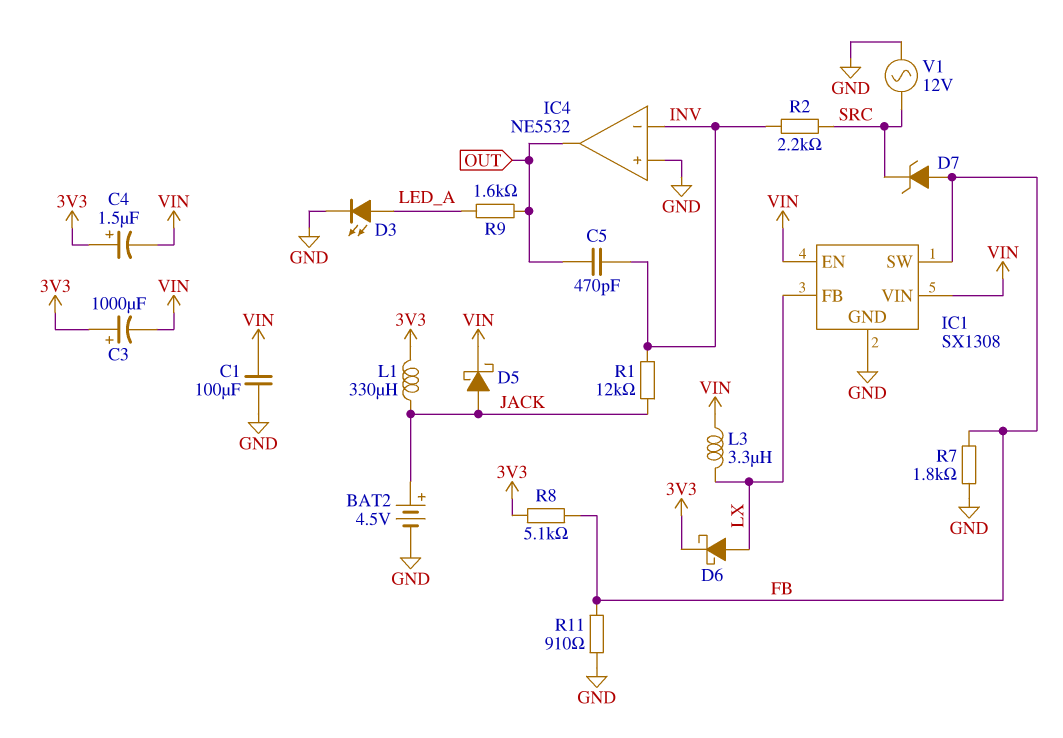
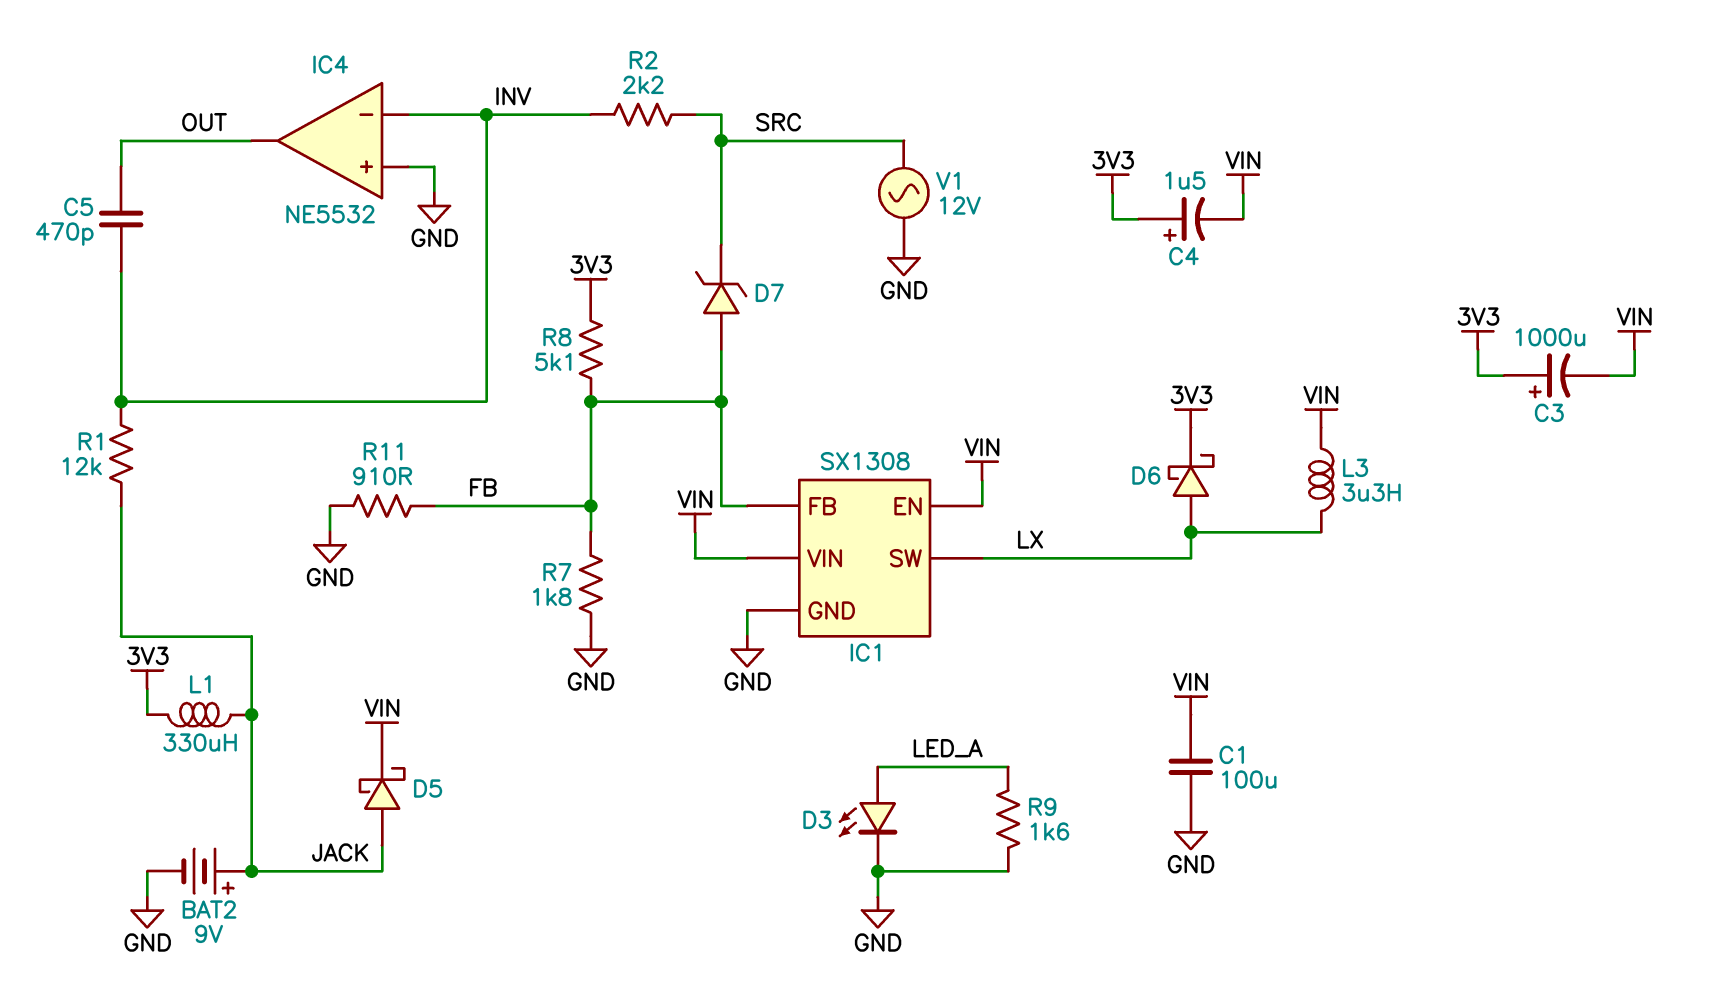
BAT2: 4.5V (plus JACK, minus GND) -> 9V (plus JACK, minus GND)
IC1 pin FB: LX -> FB
IC1 pin SW: FB -> LX
R9: 1.6k (LED_A, OUT) -> 1.6k (GND, LED_A)

